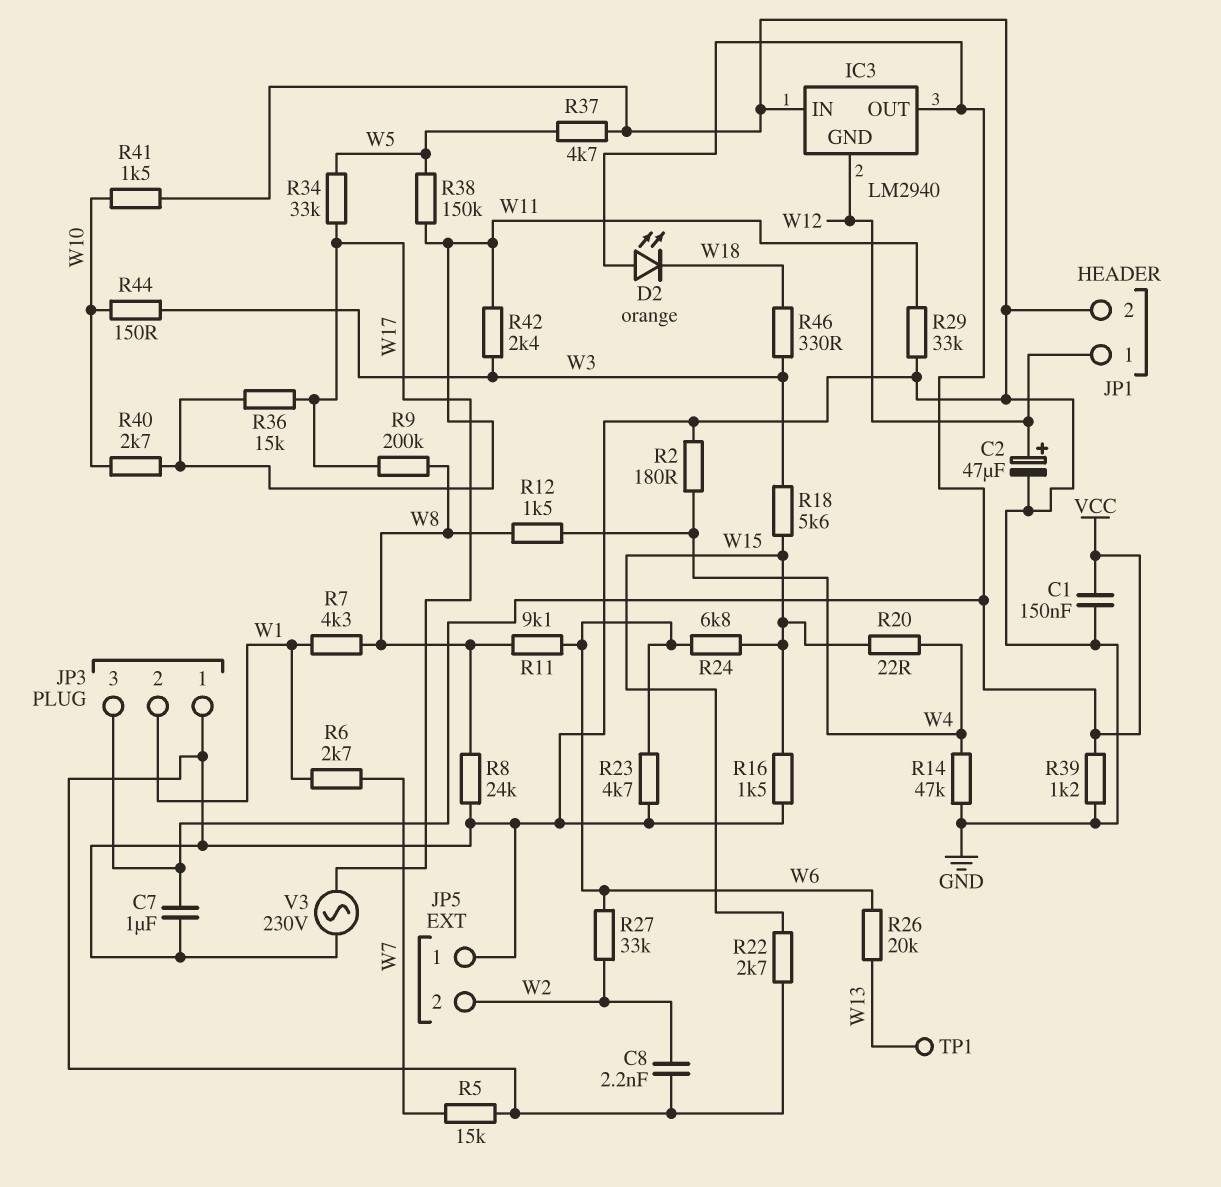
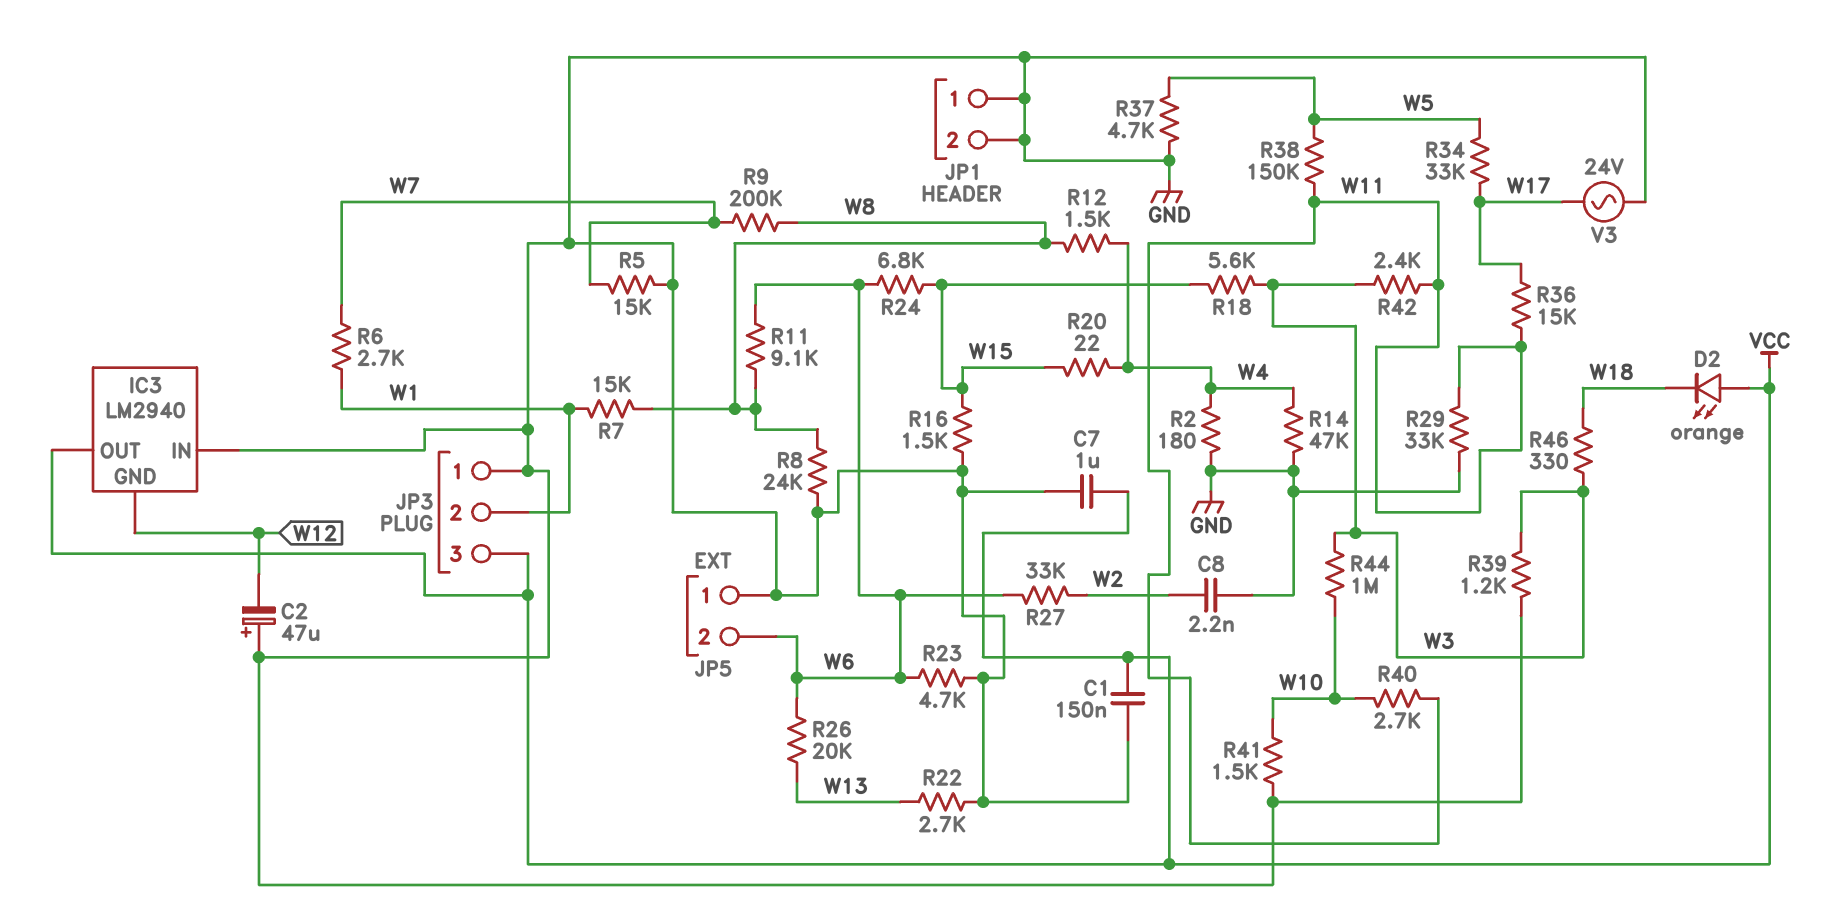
C2: 47uF (plus W12, minus GND) -> 47uF (plus GND, minus W12)
JP1 pin 1: W12 -> GND
JP5 pin 2: W2 -> W6
R7: 4.3k (W1, W8) -> 15k (W1, W8)
R9: 200k (W8, W17) -> 200k (W7, W8)
R22: 2.7k (GND, W15) -> 2.7k (GND, W13)
R39: 1.2k (GND, VCC) -> 1.2k (GND, W3)
R44: 150 (W3, W10) -> 1M (W3, W10)
TP1: test point (W13) -> none
V3: AC 230V (GND, W17) -> AC 24V (GND, W17)

